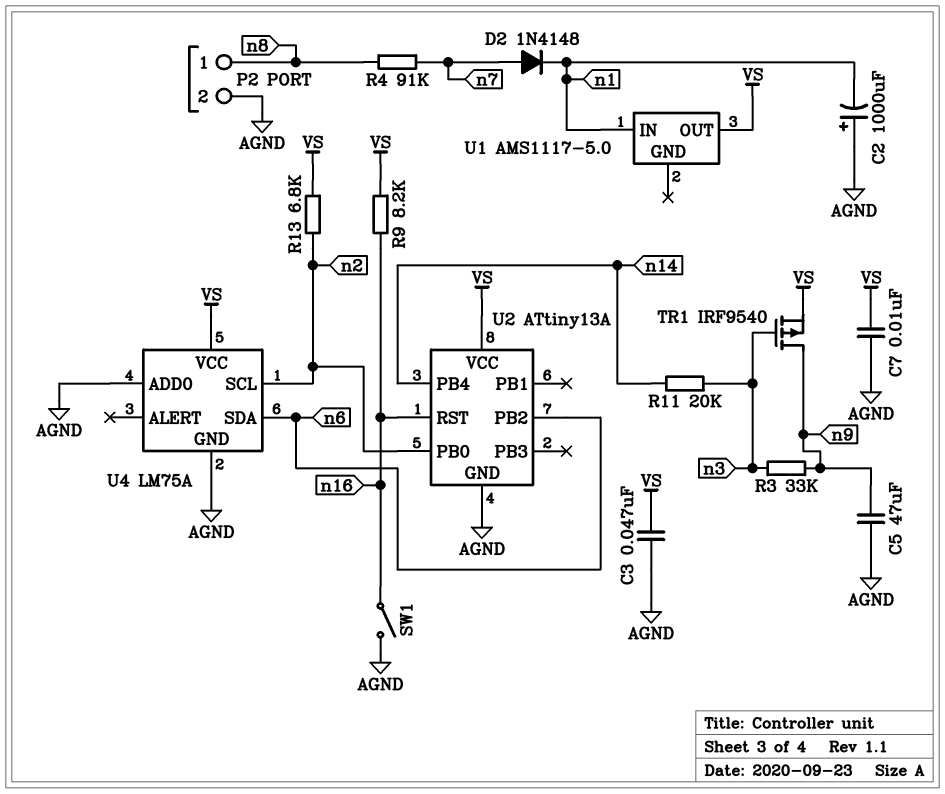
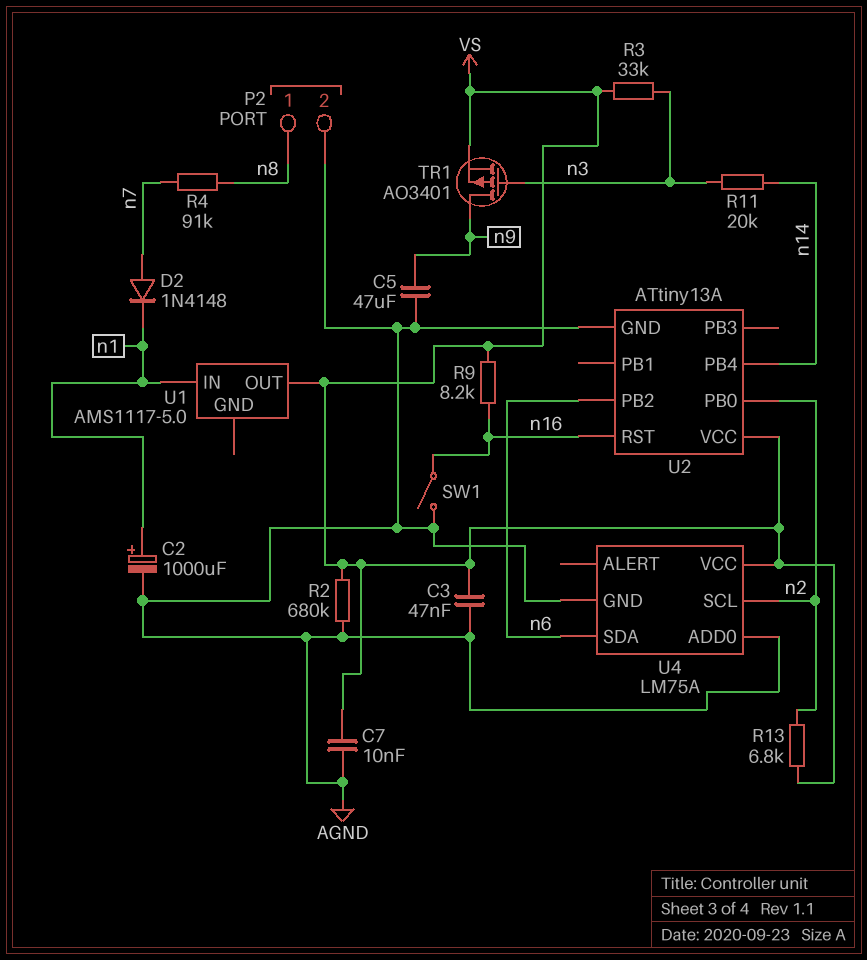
C2: 1000uF (plus AGND, minus n1) -> 1000uF (plus n1, minus AGND)
R2: none -> 680k (AGND, VS)
R3: 33k (n3, n9) -> 33k (VS, n3)
TR1: PMOS IRF9540 (G n3, D n9, S VS) -> PMOS AO3401 (G n3, D n9, S VS)

